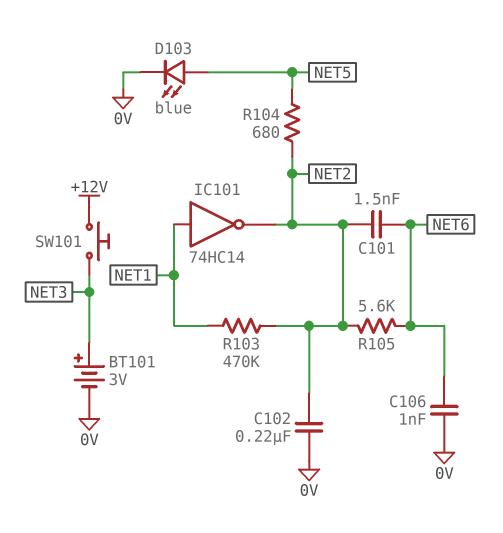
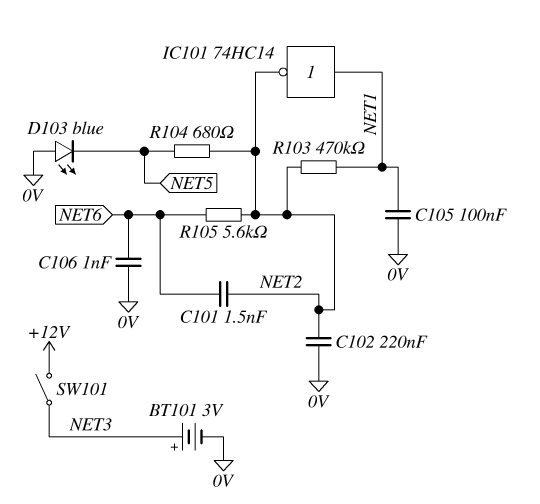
C105: none -> 100nF (0V, NET1)
D103: LED blue (A NET5, K 0V) -> LED blue (A 0V, K NET5)
SW101: button (+12V, NET3) -> switch (+12V, NET3)

